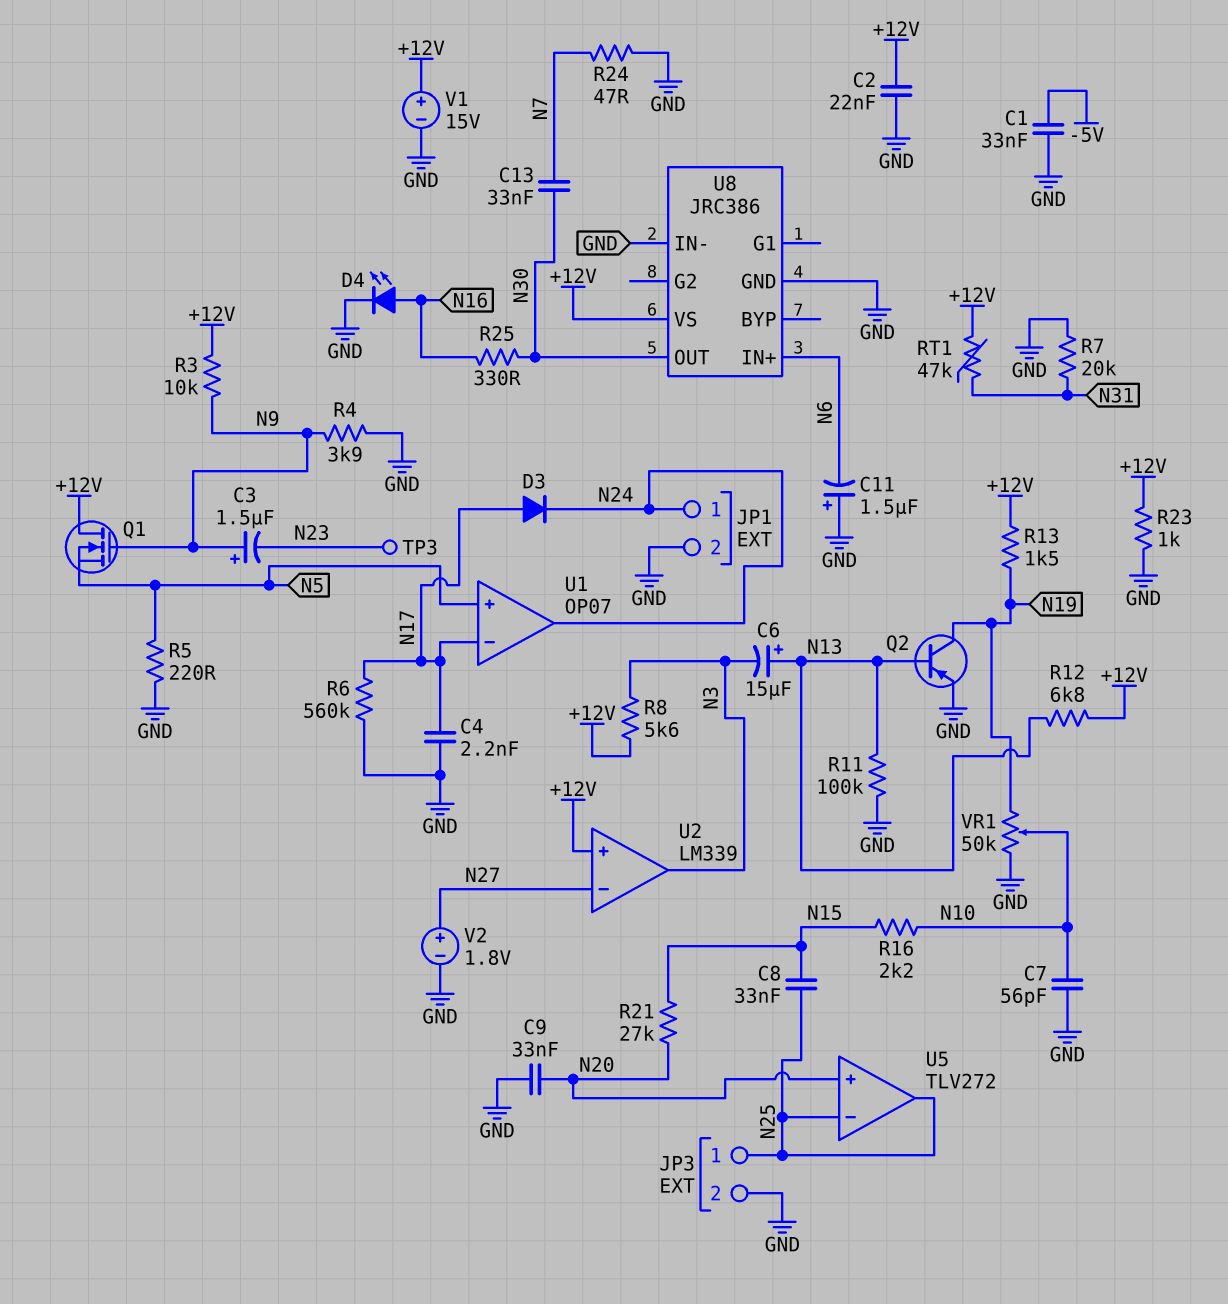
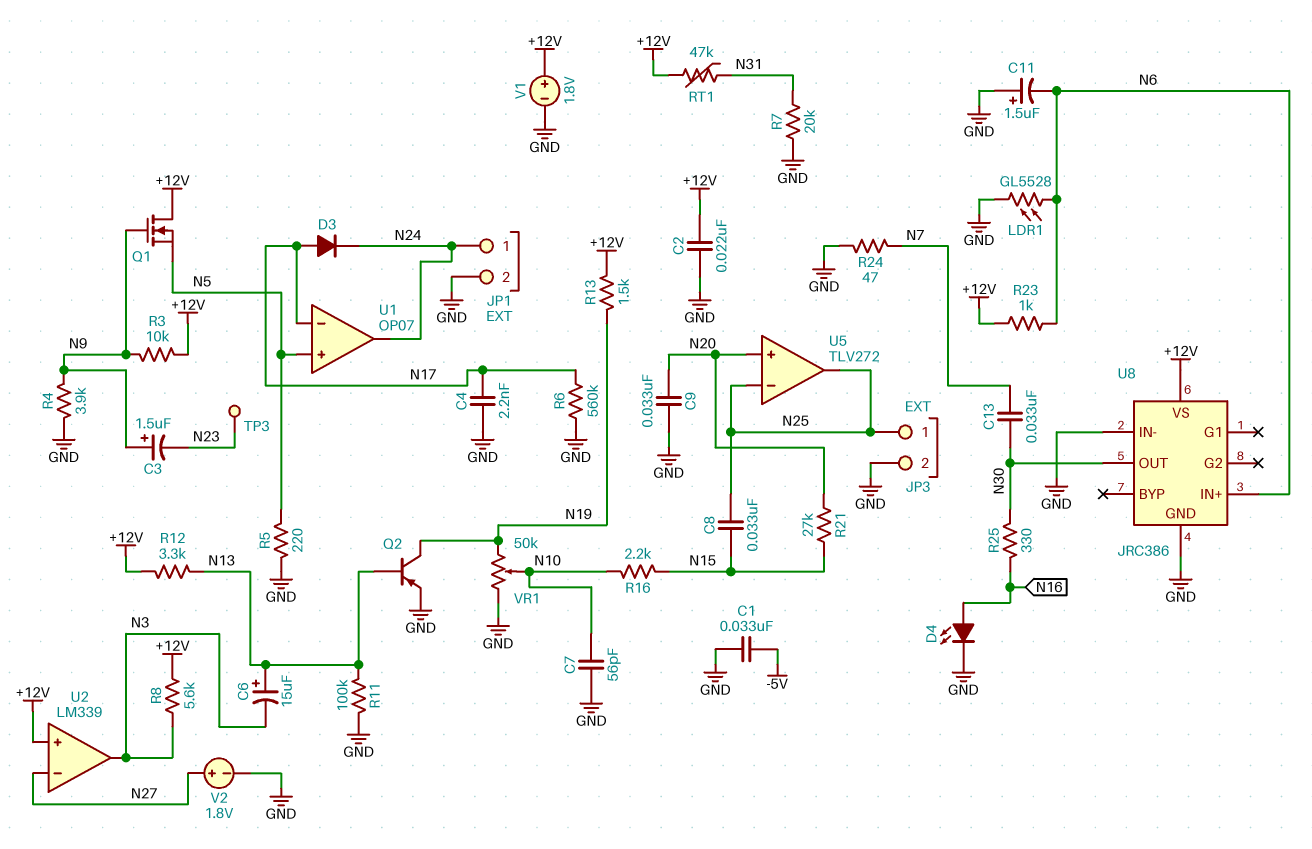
LDR1: none -> GL5528 (GND, N6)
R12: 6.8k (+12V, N13) -> 3.3k (+12V, N13)
R23: 1k (+12V, GND) -> 1k (+12V, N6)
V1: 15V (plus +12V, minus GND) -> 1.8V (plus +12V, minus GND)

